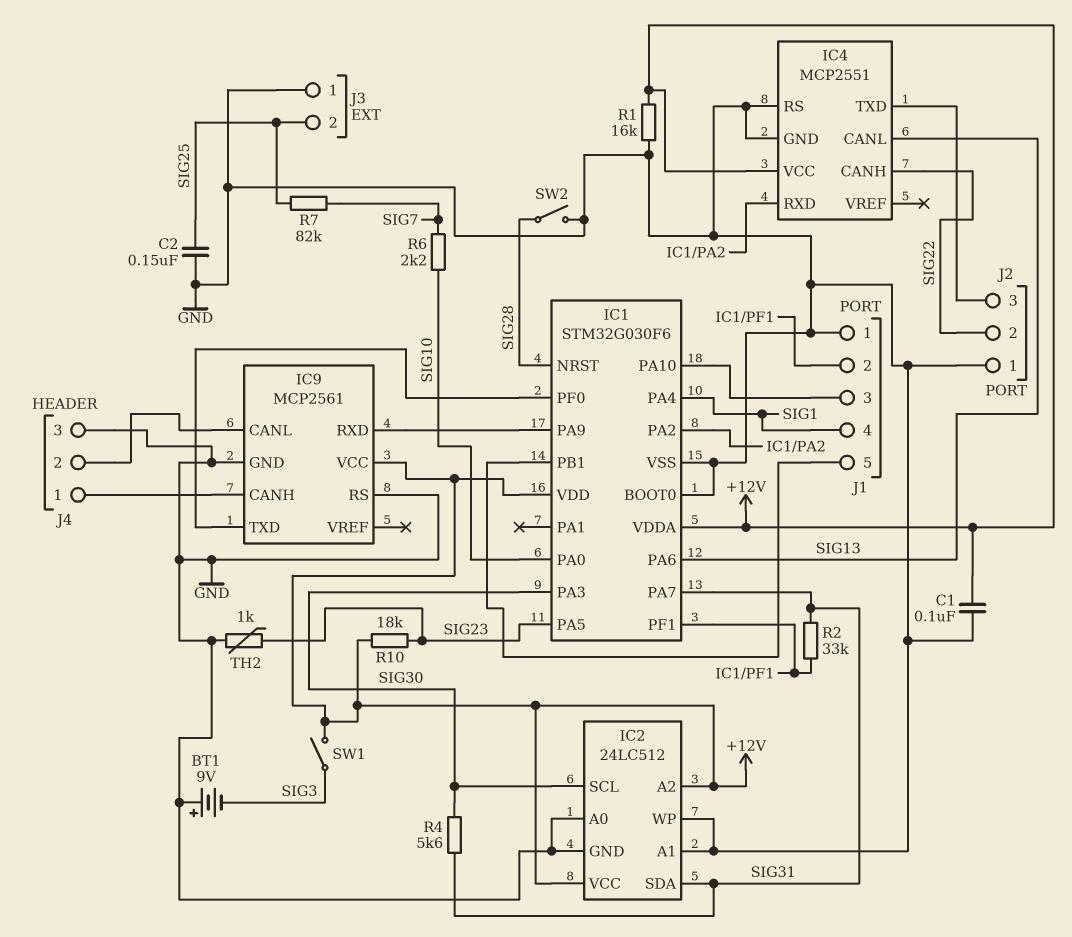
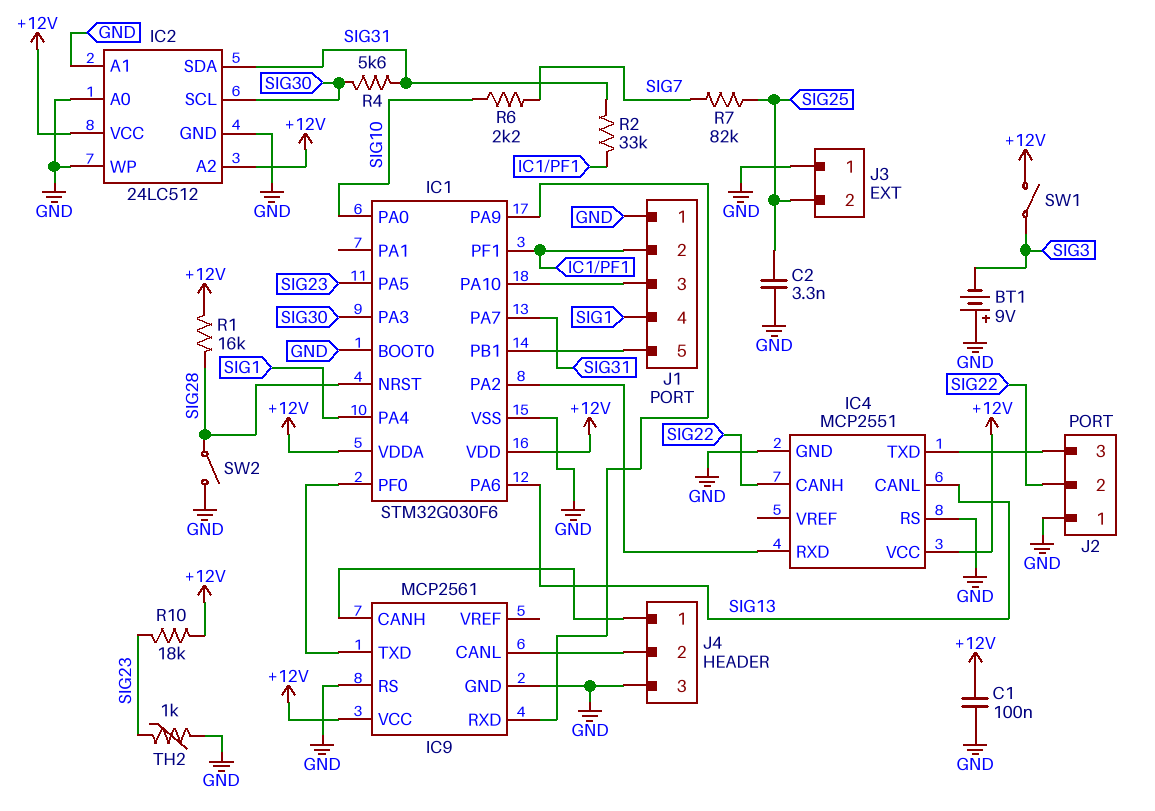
C2: 150nF (GND, SIG25) -> 3.3nF (GND, SIG25)
R1: 16k (+12V, GND) -> 16k (+12V, SIG28)

